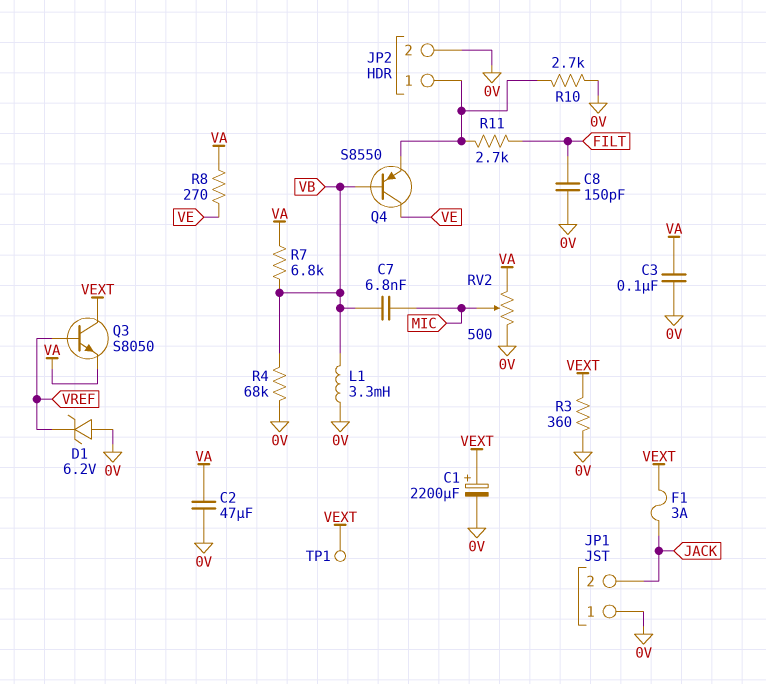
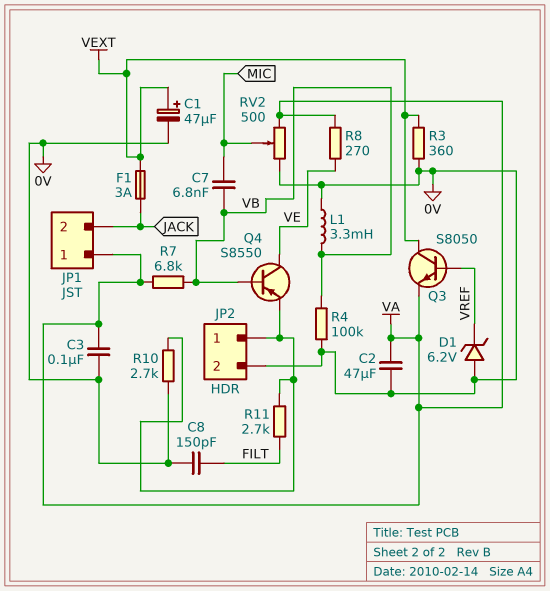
C1: 2200uF (plus VEXT, minus 0V) -> 47uF (plus VEXT, minus 0V)
JP1 pin 1: 0V -> VA
R4: 68k (0V, VB) -> 100k (0V, VB)
TP1: test point (VEXT) -> none

